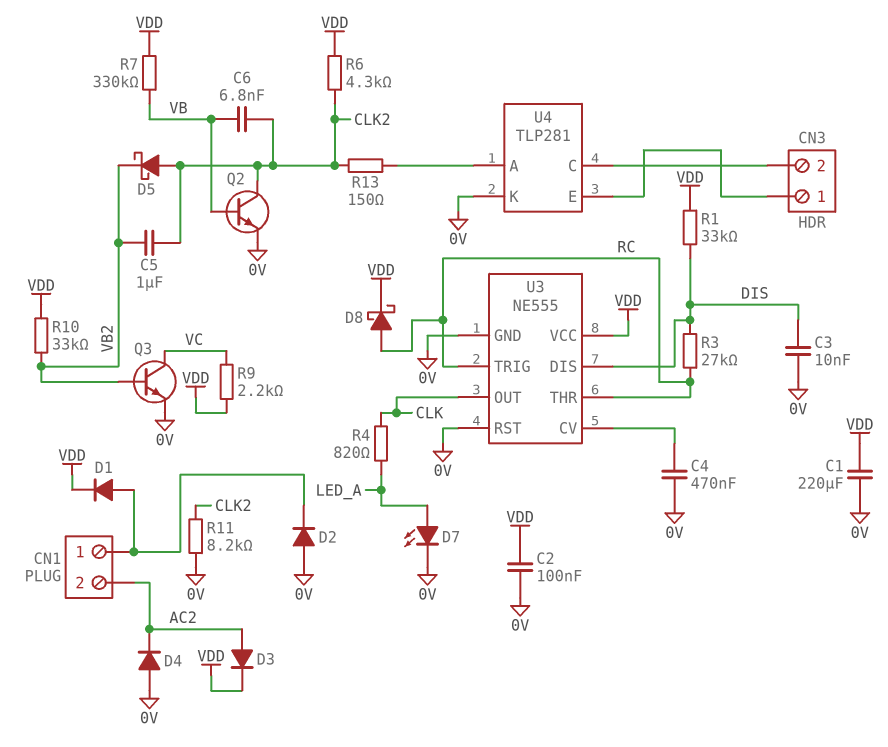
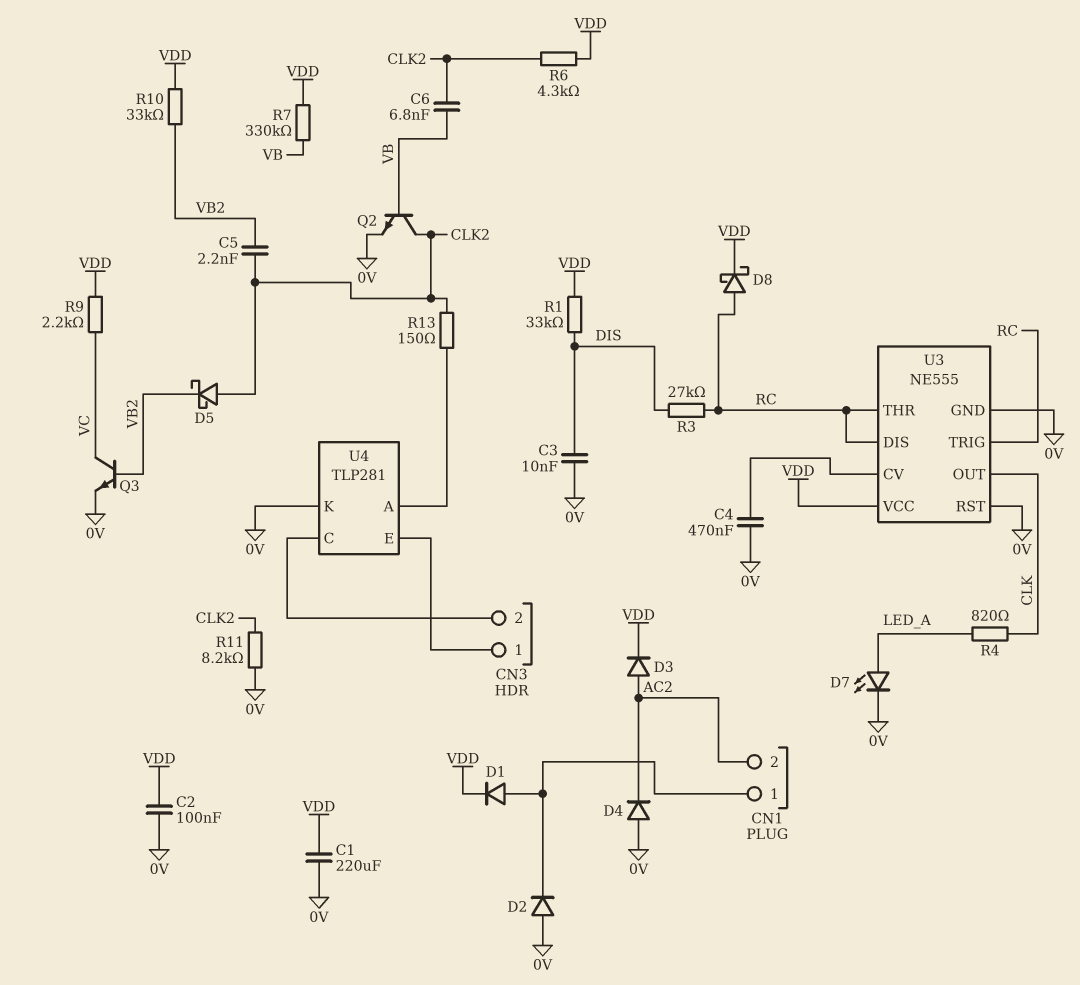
C5: 1uF (CLK2, VB2) -> 2.2nF (CLK2, VB2)
U3 pin DIS: DIS -> RC

